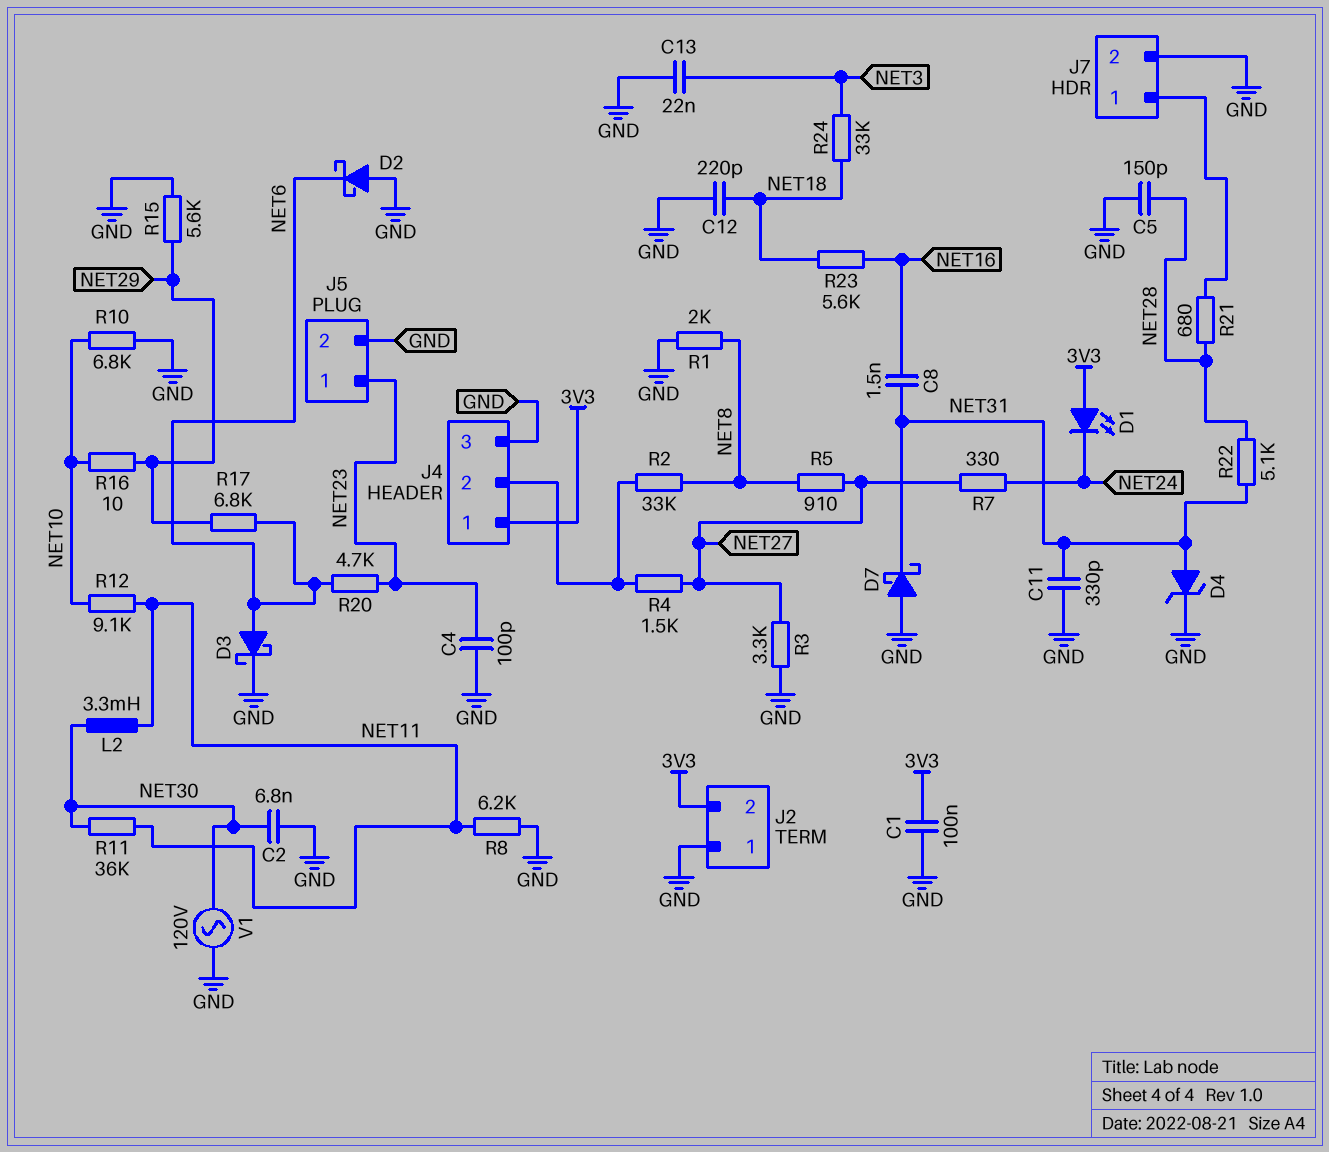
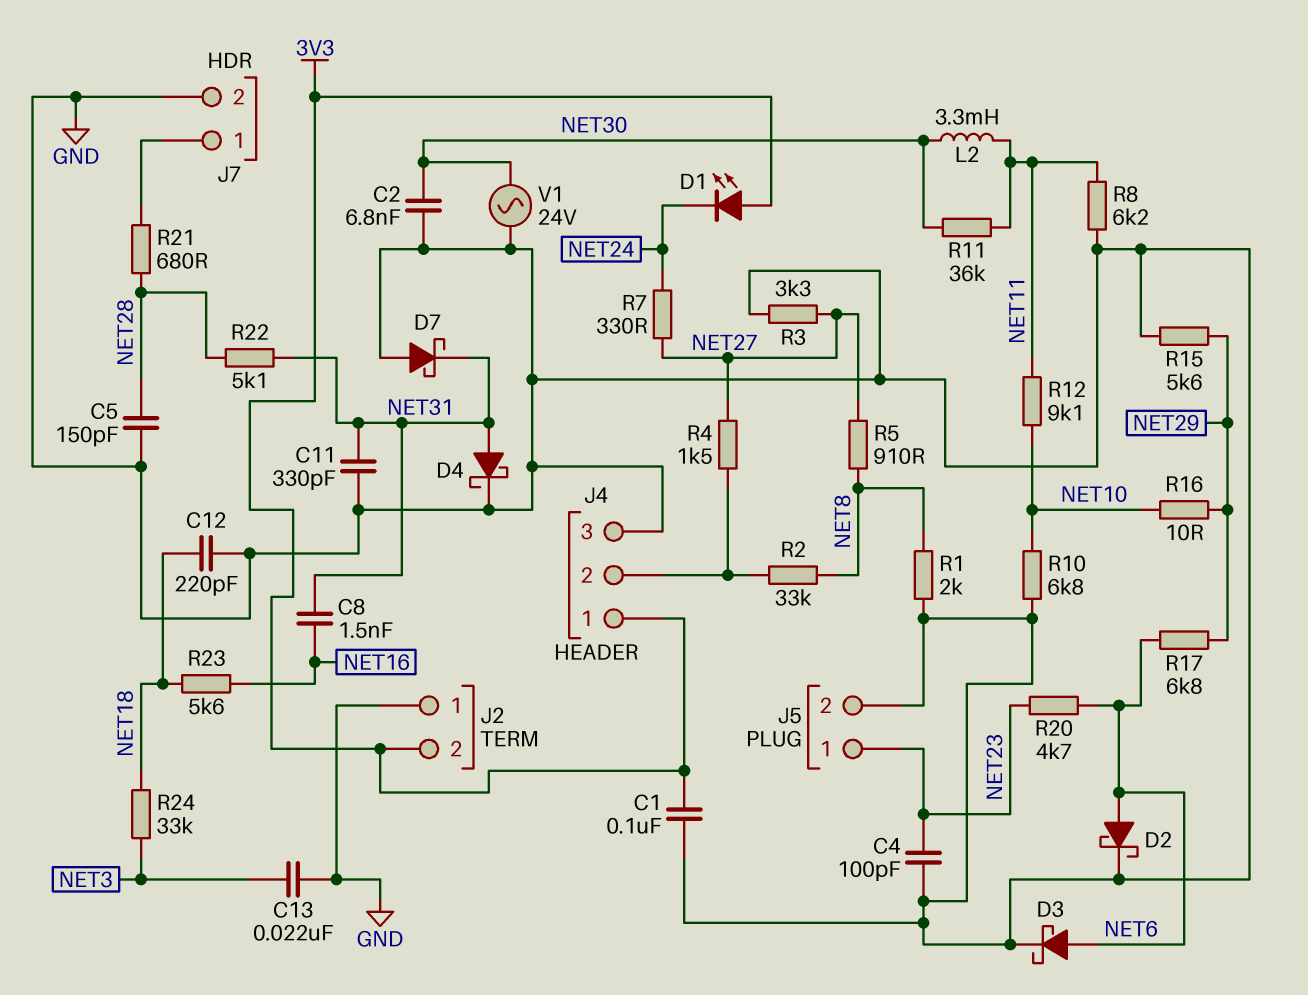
D2: schottky (A GND, K NET6) -> schottky (A NET6, K GND)
D4: zener (A NET31, K GND) -> schottky (A NET31, K GND)
V1: AC 120V (GND, NET30) -> AC 24V (GND, NET30)

